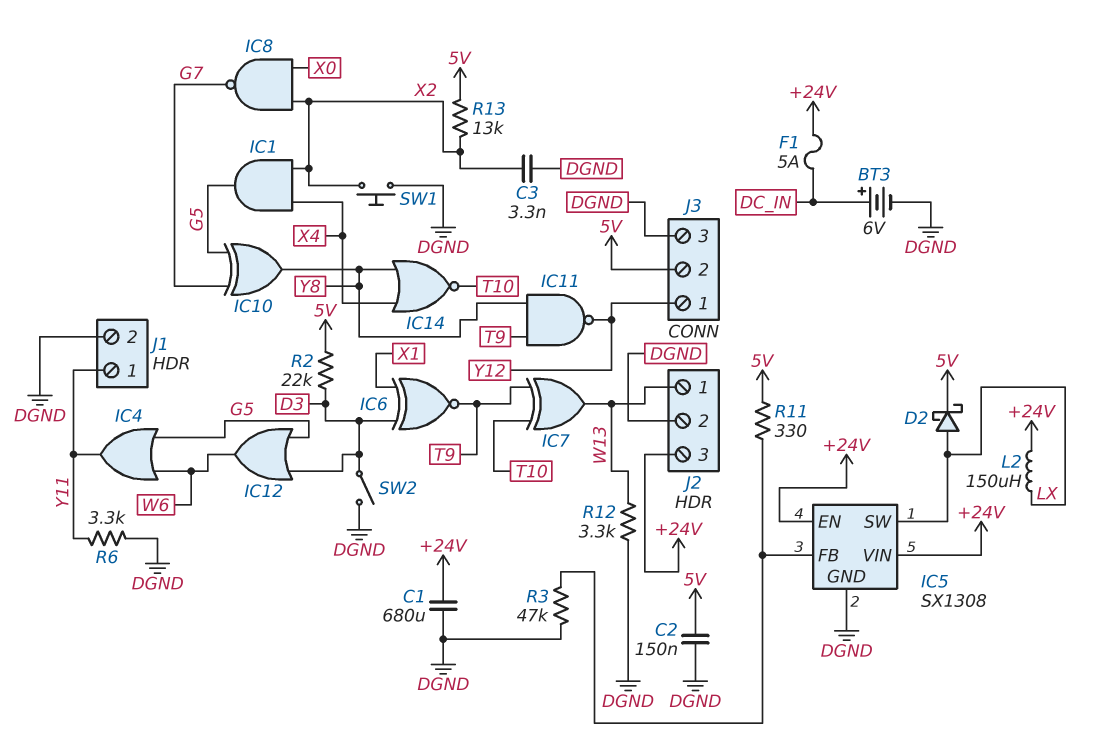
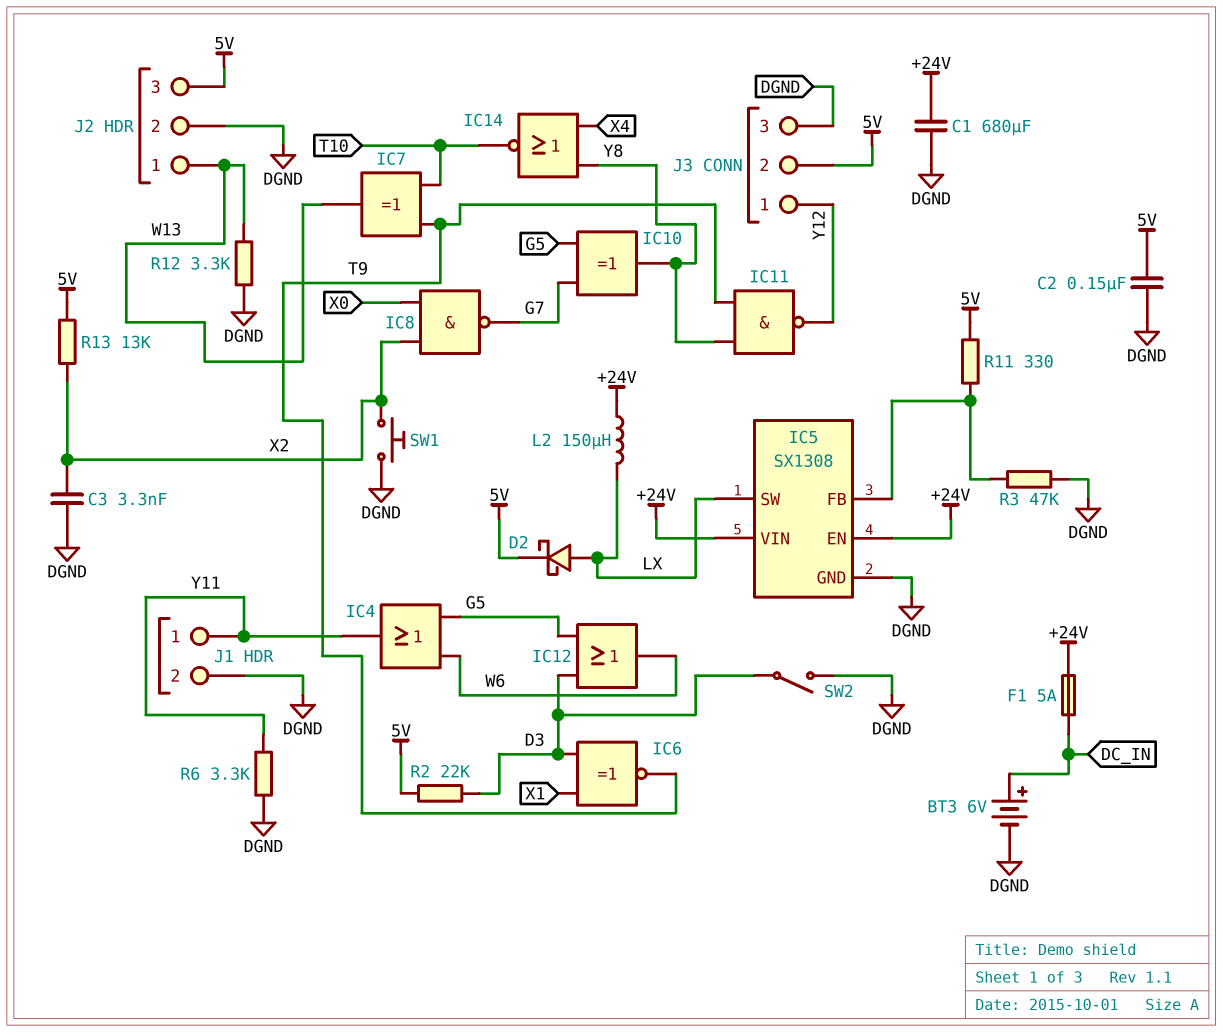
IC1: AND (in X2, in X4, out G5) -> none
J2 pin 3: +24V -> 5V

